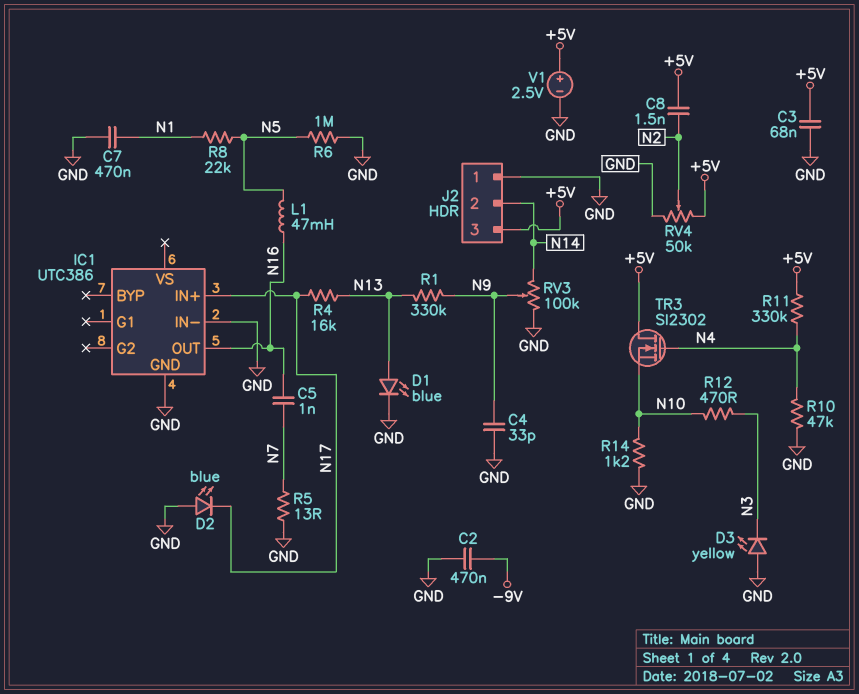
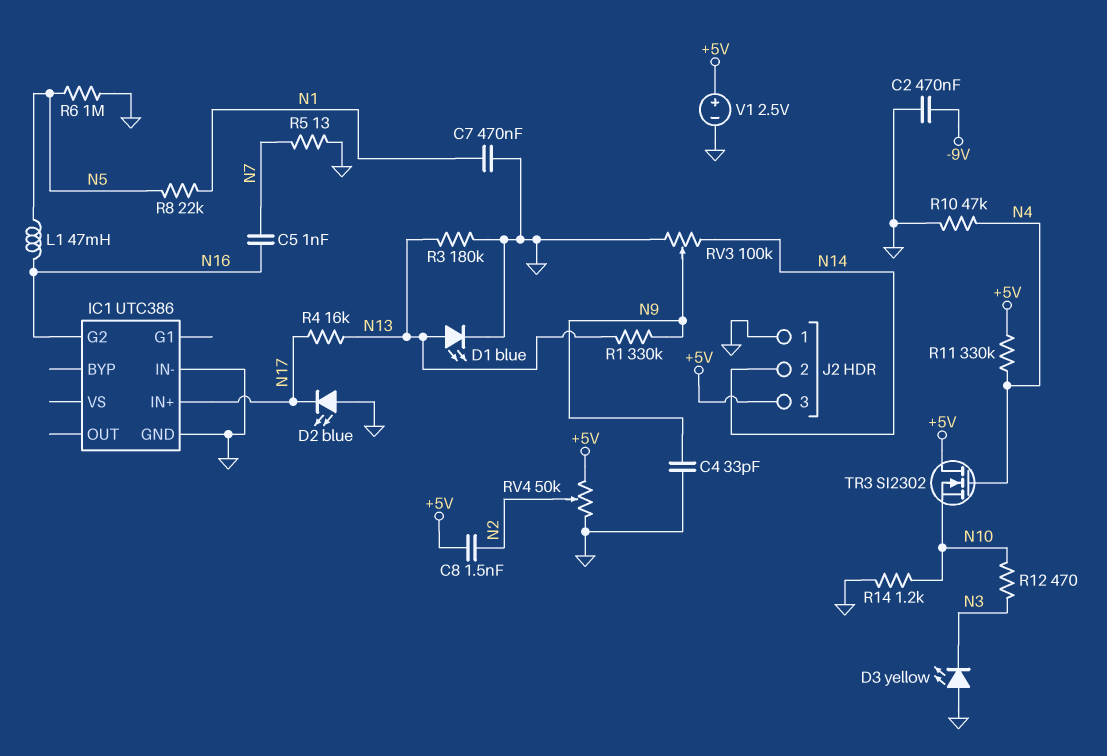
C3: 68nF (+5V, GND) -> none
IC1 pin G2: none -> N16
IC1 pin OUT: N16 -> none
R3: none -> 180k (GND, N13)

